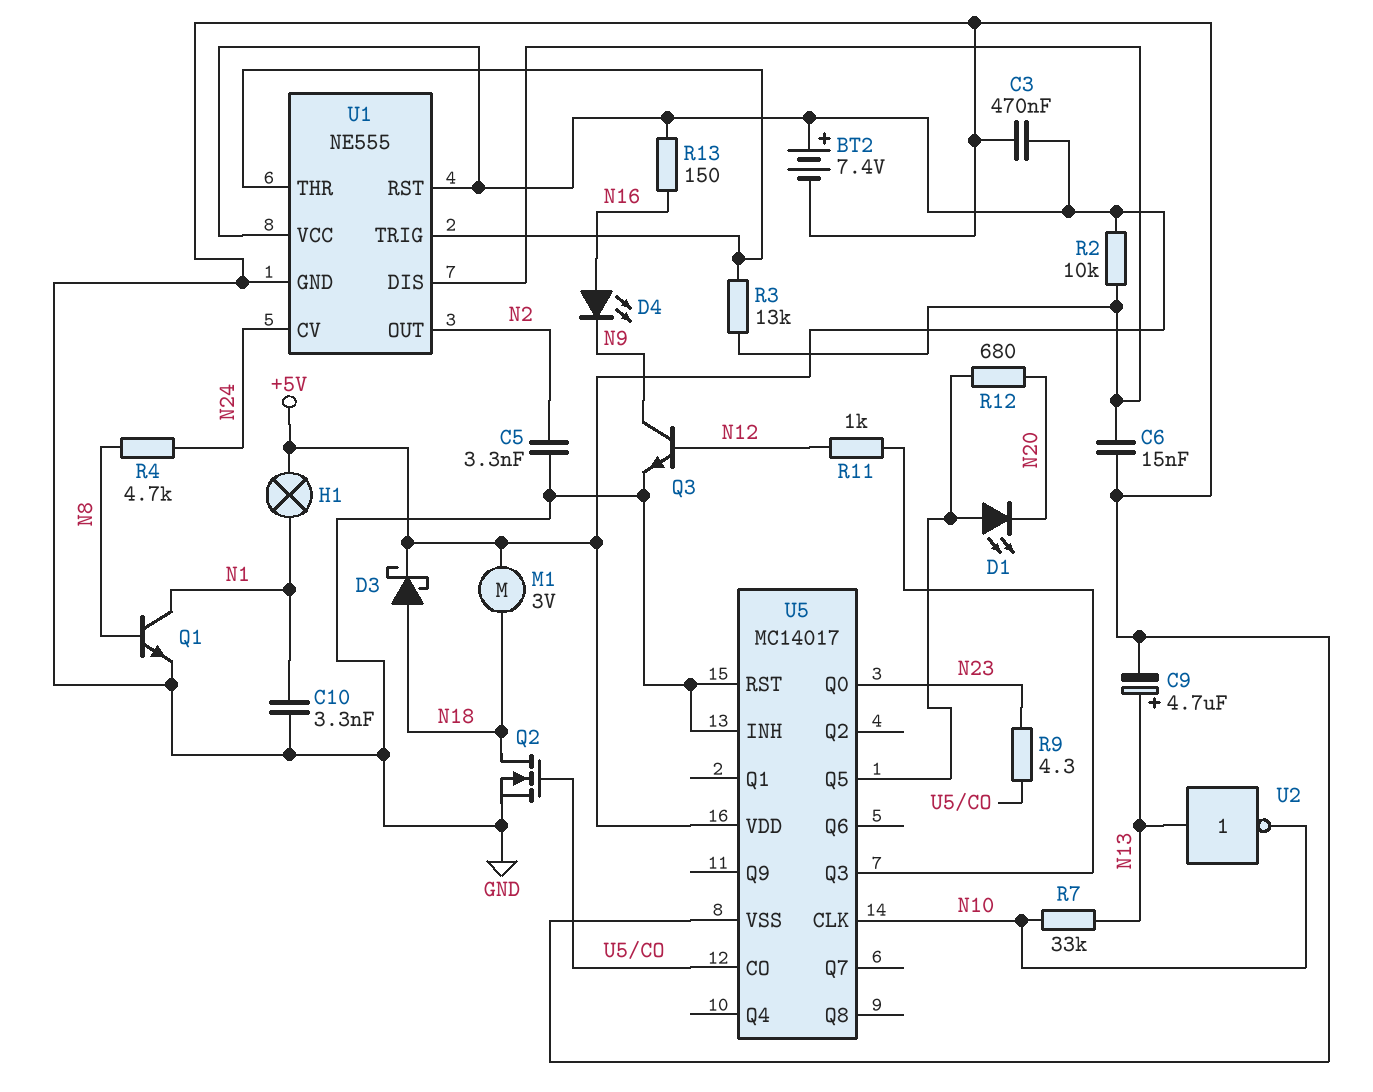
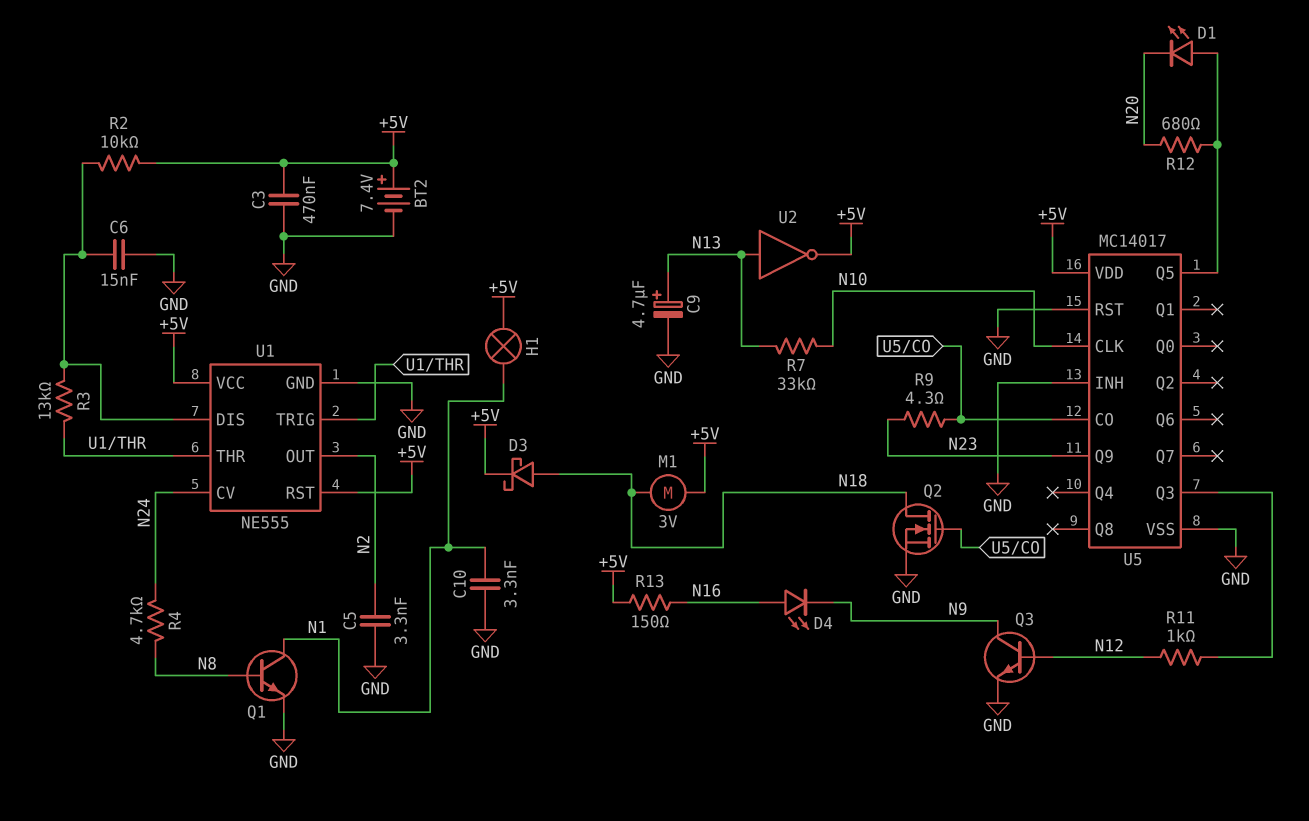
U2: NOT (in N13, out N10) -> NOT (in N13, out +5V)
U5 pin Q0: N23 -> none
U5 pin Q9: none -> N23

